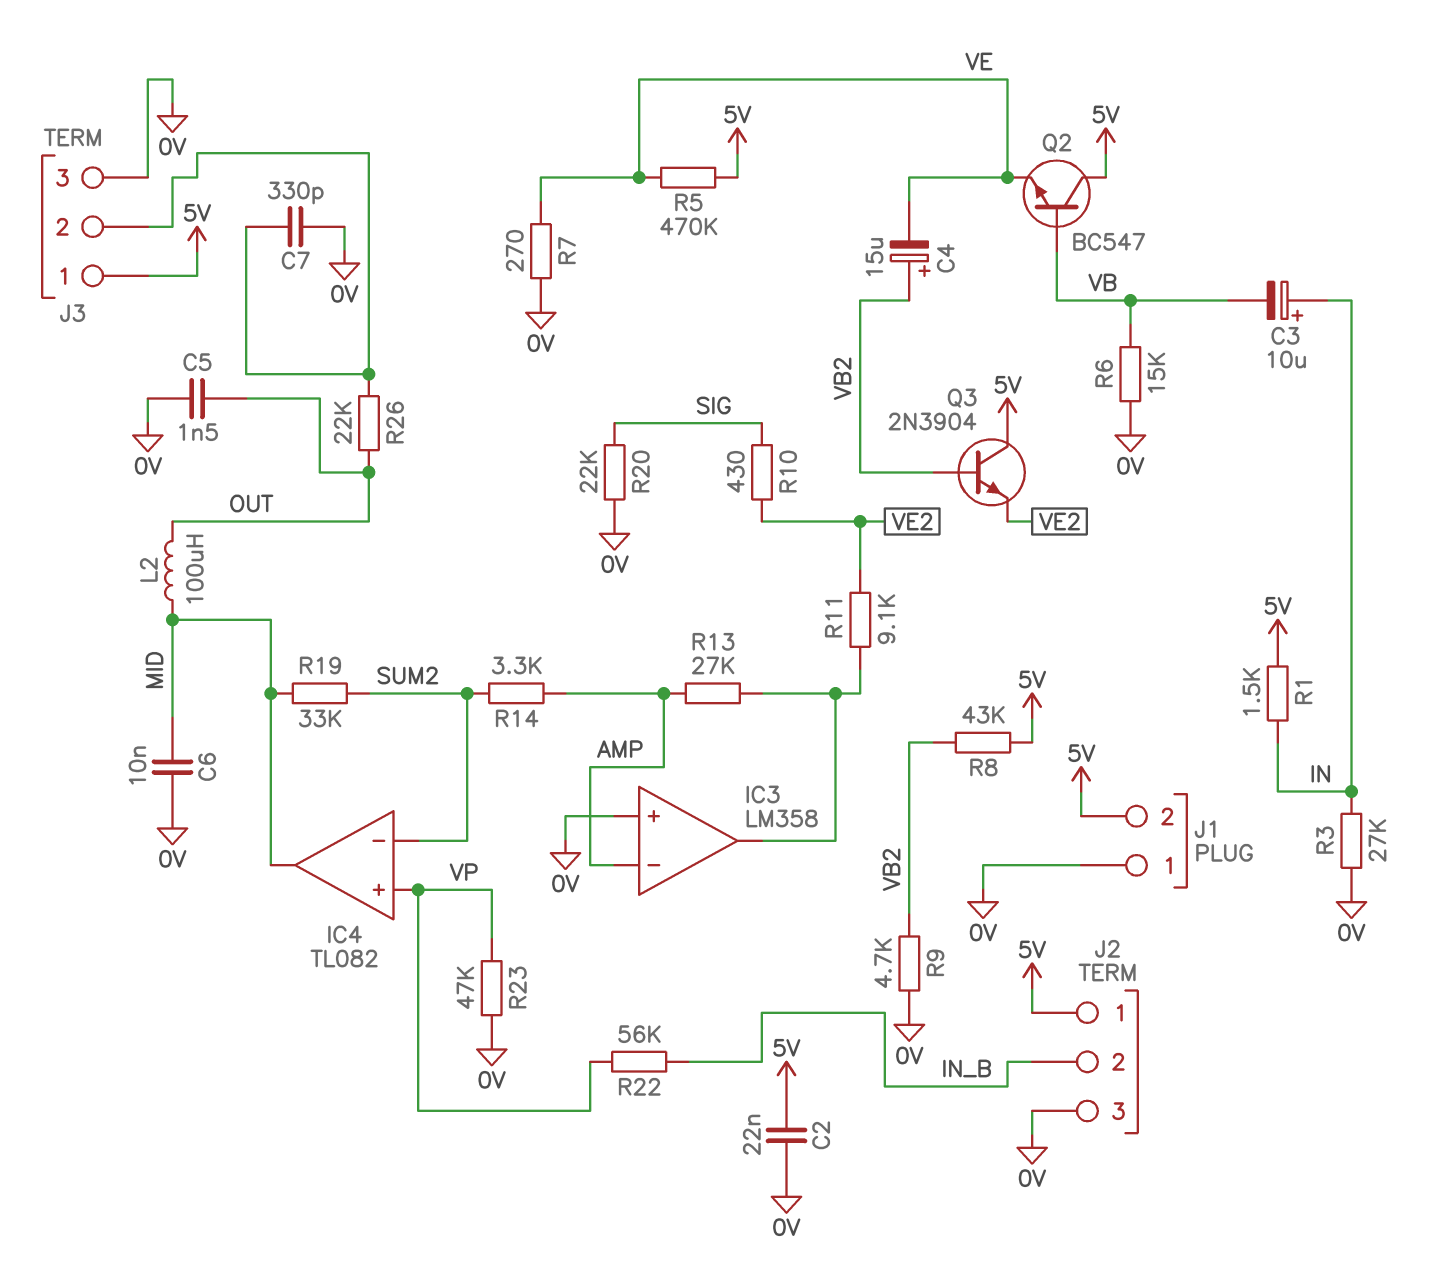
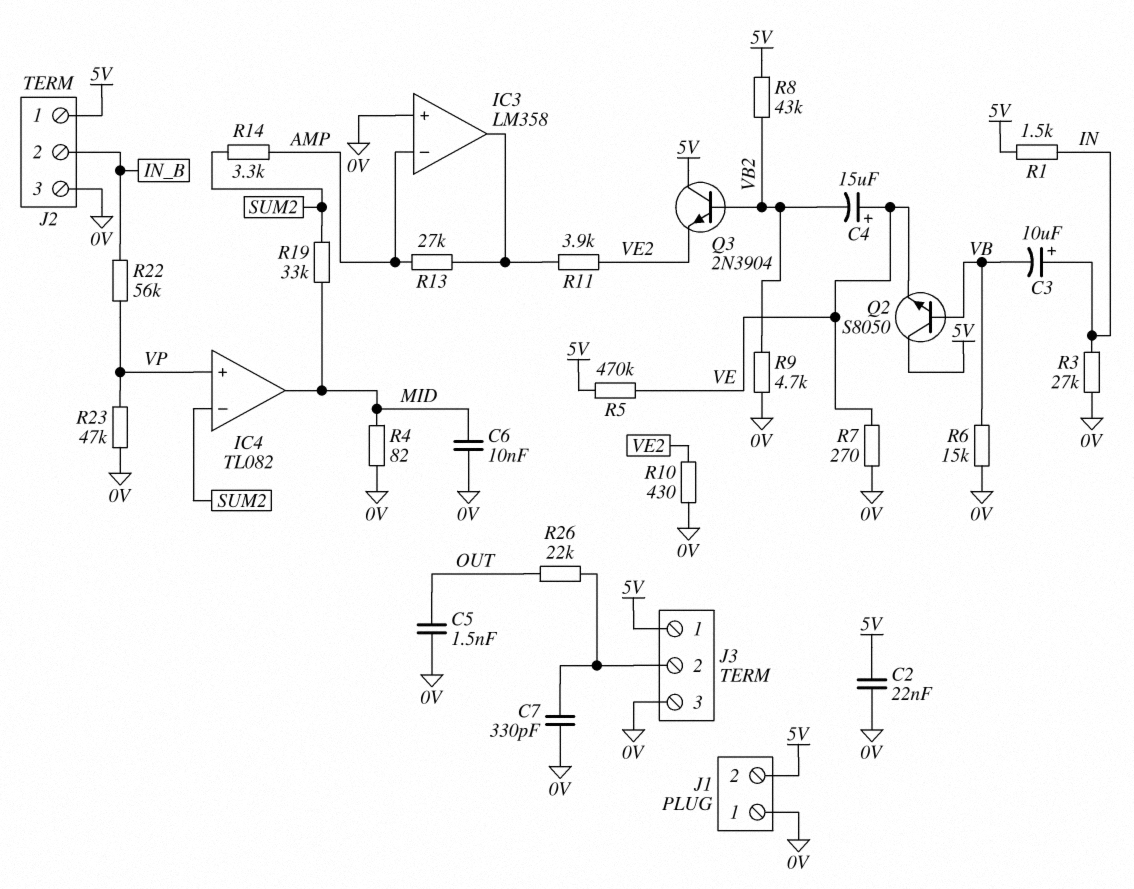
C4: 15uF (plus VB2, minus VE) -> 15uF (plus VE, minus VB2)
L2: 100uH (MID, OUT) -> none
Q2: NPN BC547 (B VB, C 5V, E VE) -> NPN S8050 (B VB, C 5V, E VE)
R4: none -> 82 (0V, MID)
R10: 430 (SIG, VE2) -> 430 (0V, VE2)
R11: 9.1k (IC3/out, VE2) -> 3.9k (IC3/out, VE2)
R20: 22k (0V, SIG) -> none

